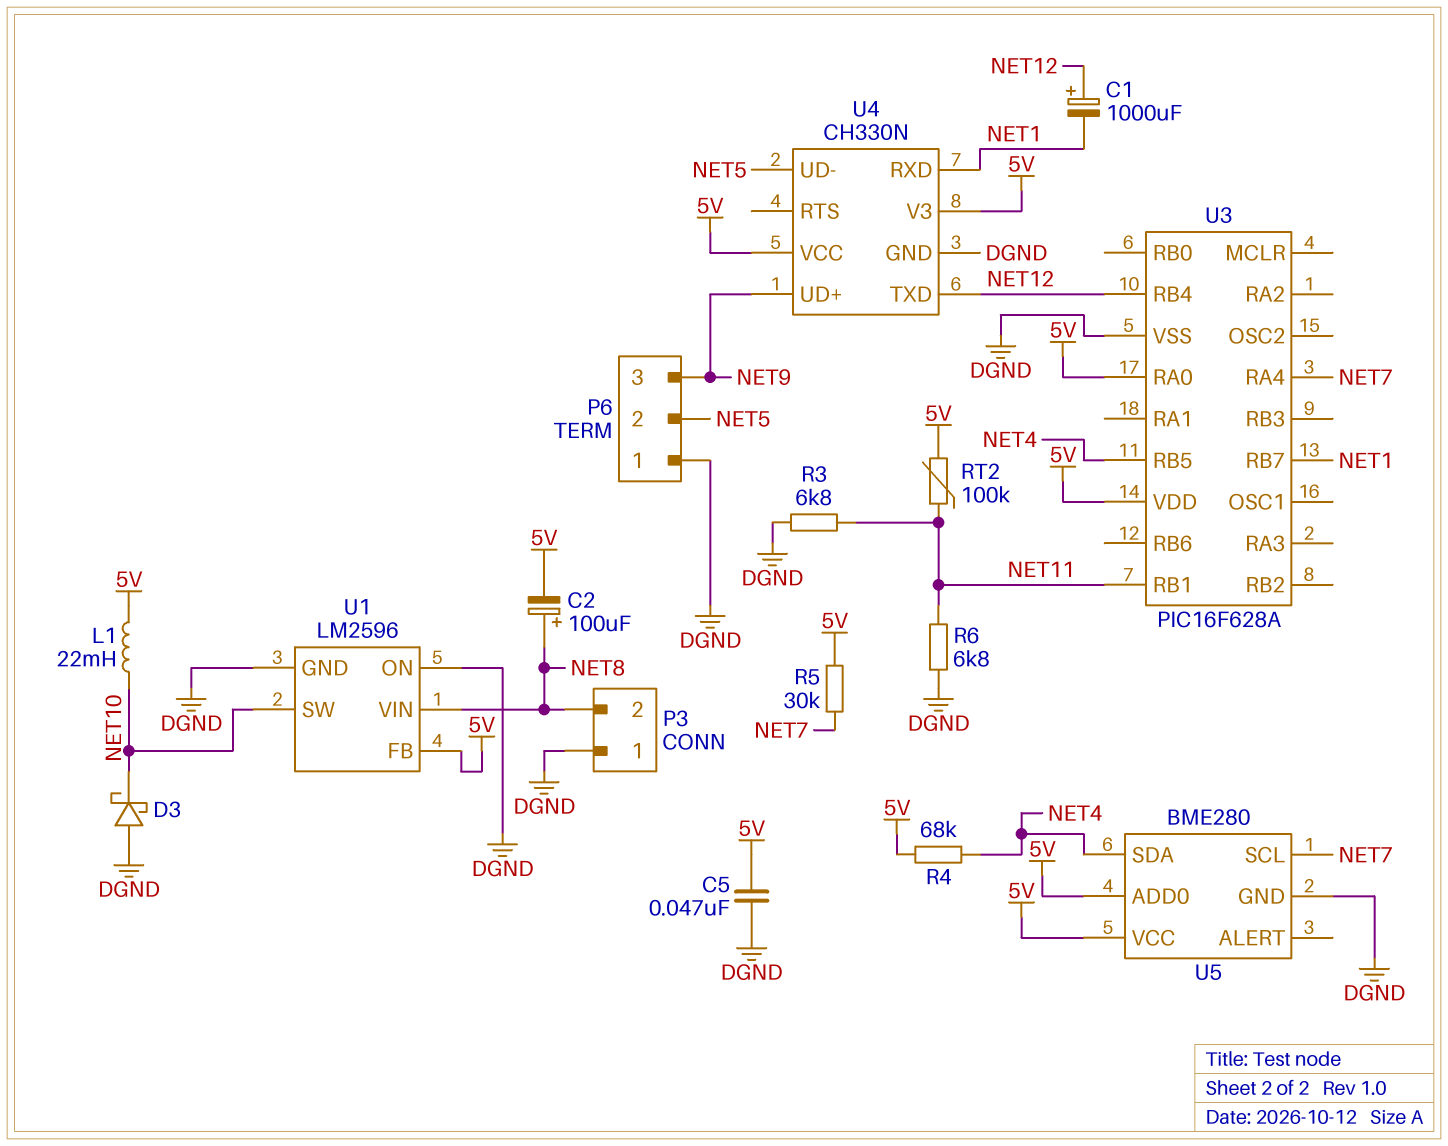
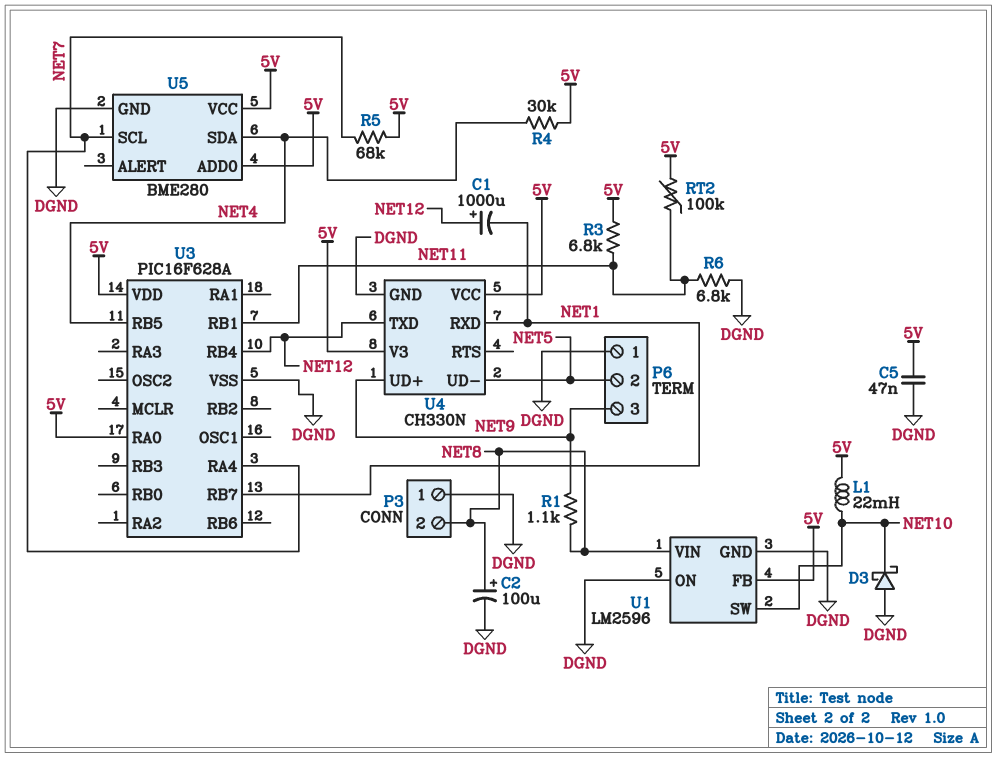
C2: 100uF (plus NET8, minus 5V) -> 100uF (plus NET8, minus DGND)
R1: none -> 1.1k (NET8, NET9)
R3: 6.8k (DGND, NET11) -> 6.8k (5V, NET11)
R4: 68k (5V, NET4) -> 30k (5V, NET4)
R5: 30k (5V, NET7) -> 68k (5V, NET7)

